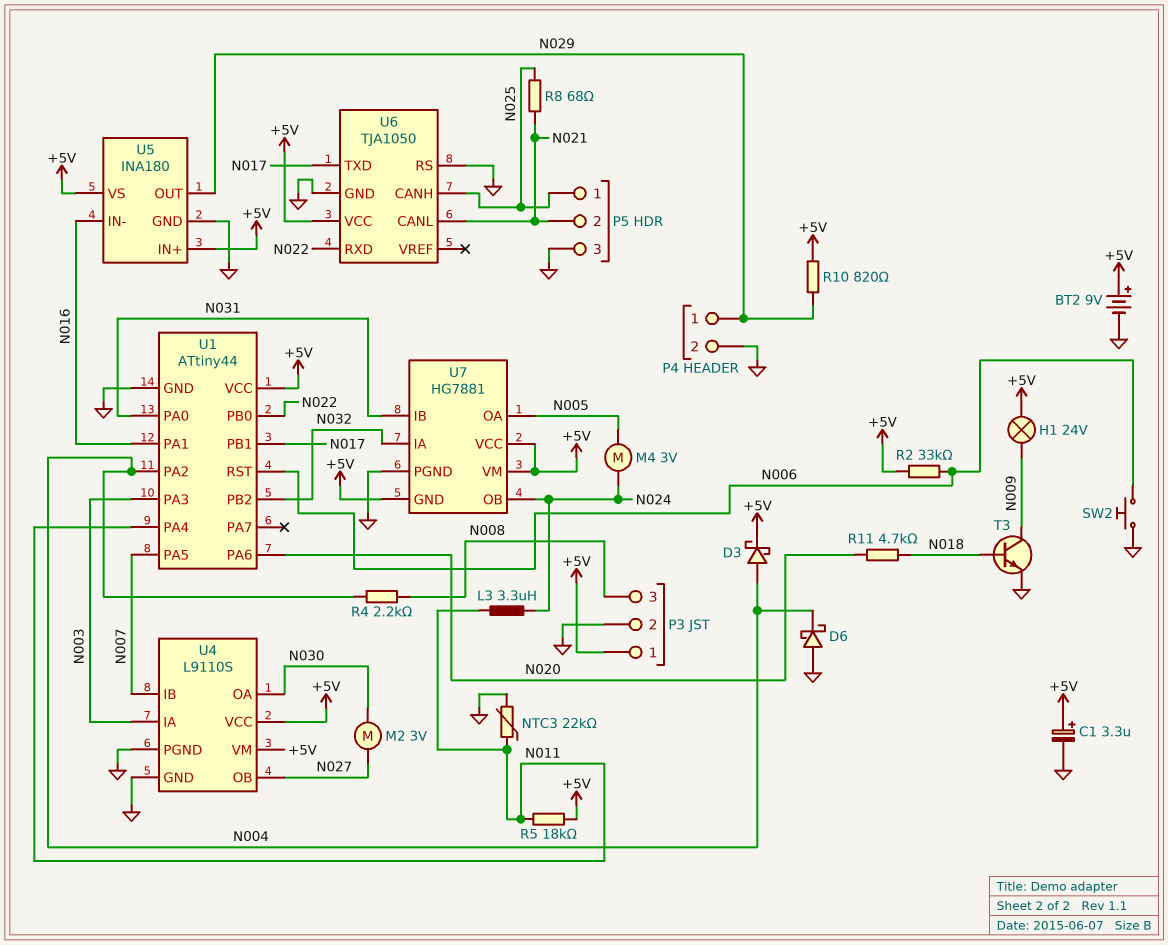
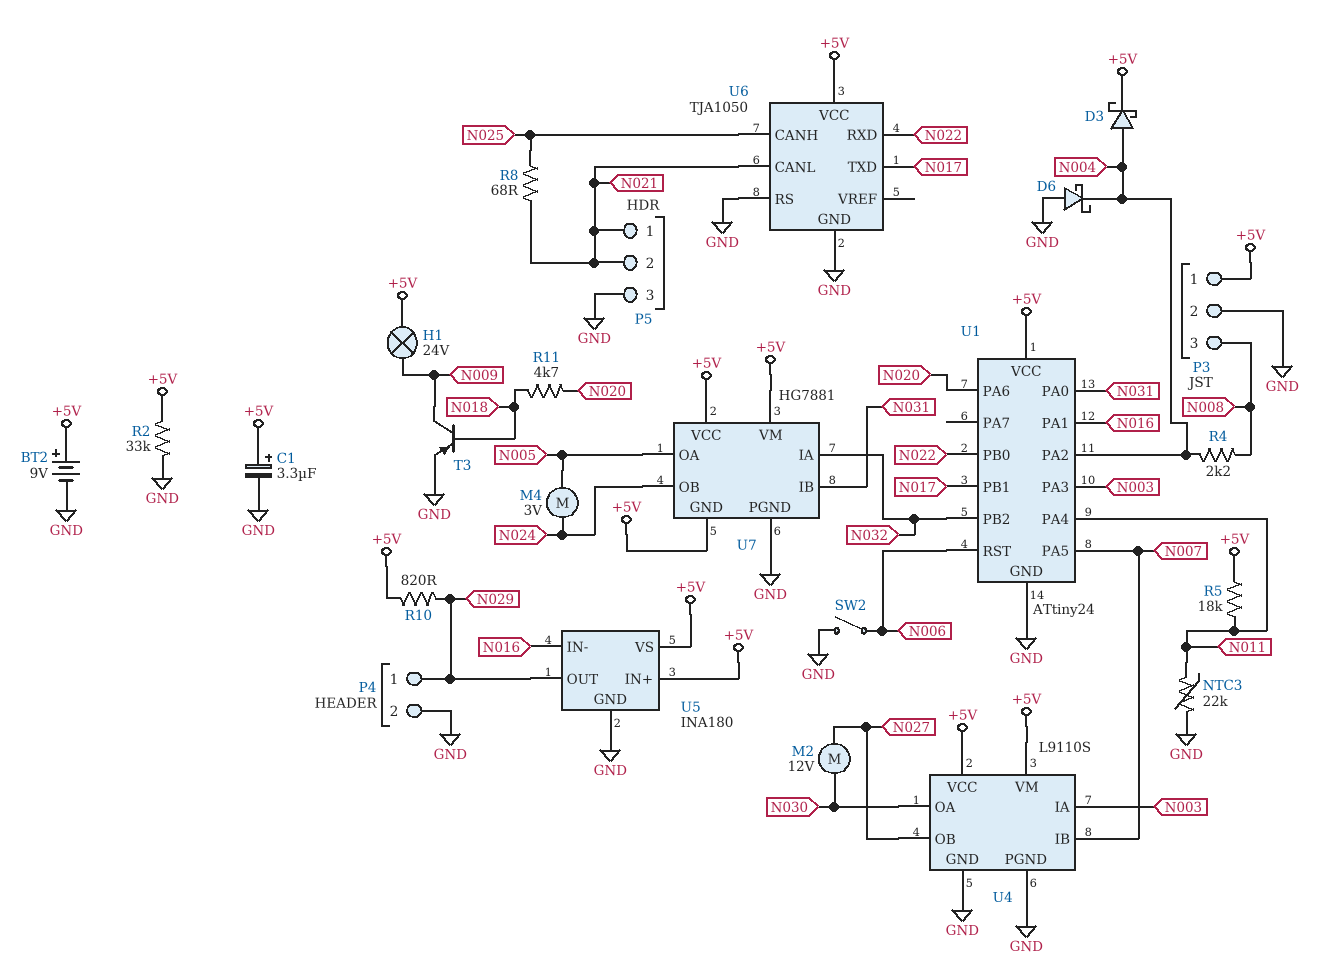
L3: 3.3uH (N011, N024) -> none
M2: motor 3V (N027, N030) -> motor 12V (N027, N030)
P5 pin 1: N025 -> N021
R2: 33k (+5V, N006) -> 33k (+5V, GND)
SW2: button (GND, N006) -> switch (GND, N006)
T3: NPN (B N018, C N009, E GND) -> PNP (B N018, C N009, E GND)
U1: ATtiny44 -> ATtiny24

